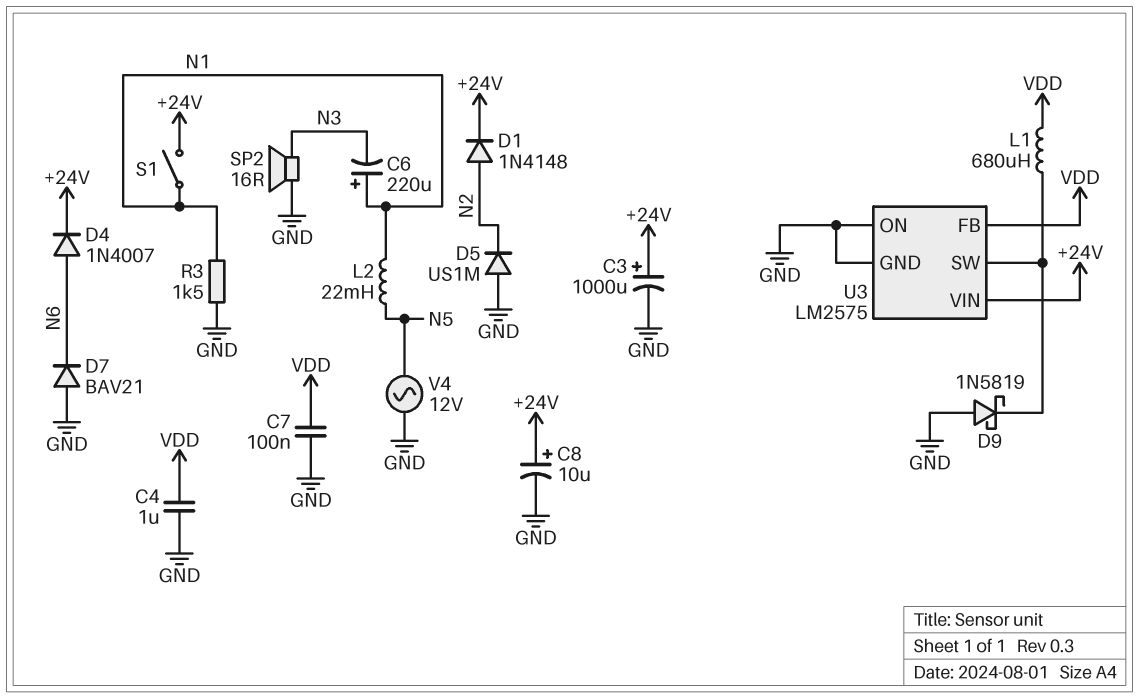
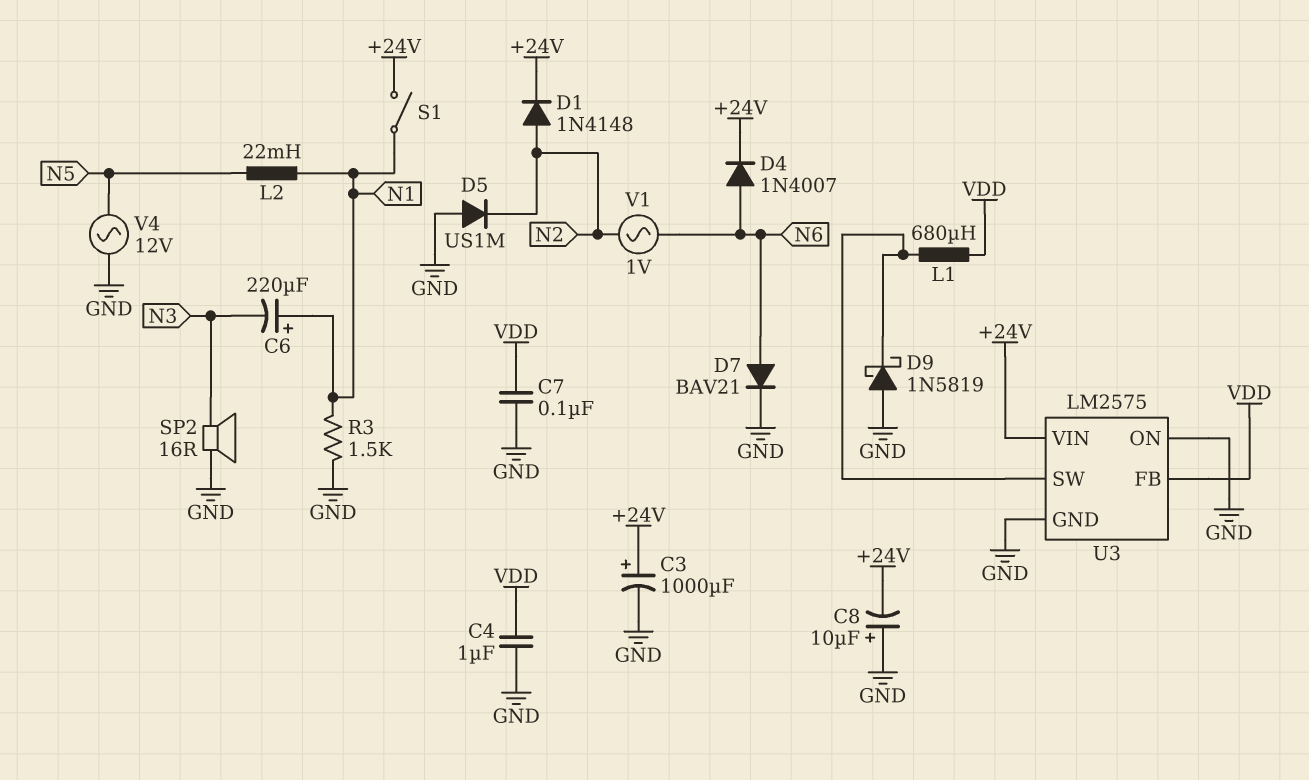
C8: 10uF (plus +24V, minus GND) -> 10uF (plus GND, minus +24V)
D7: diode BAV21 (A GND, K N6) -> diode BAV21 (A N6, K GND)
V1: none -> AC 1V (N2, N6)

